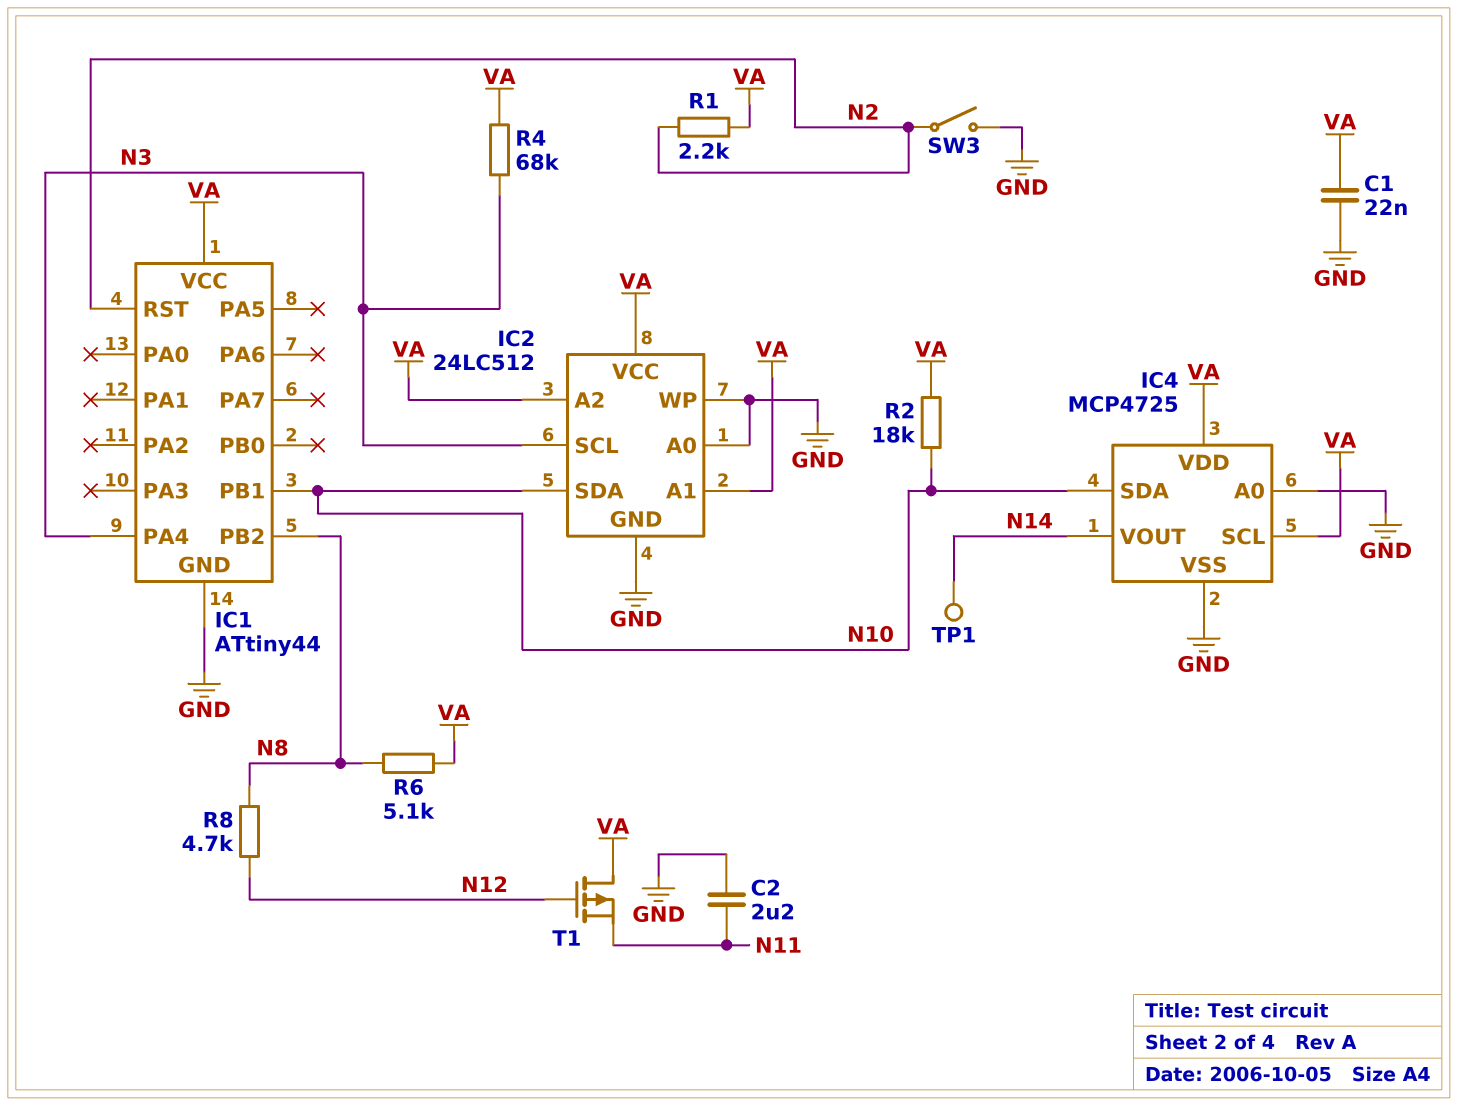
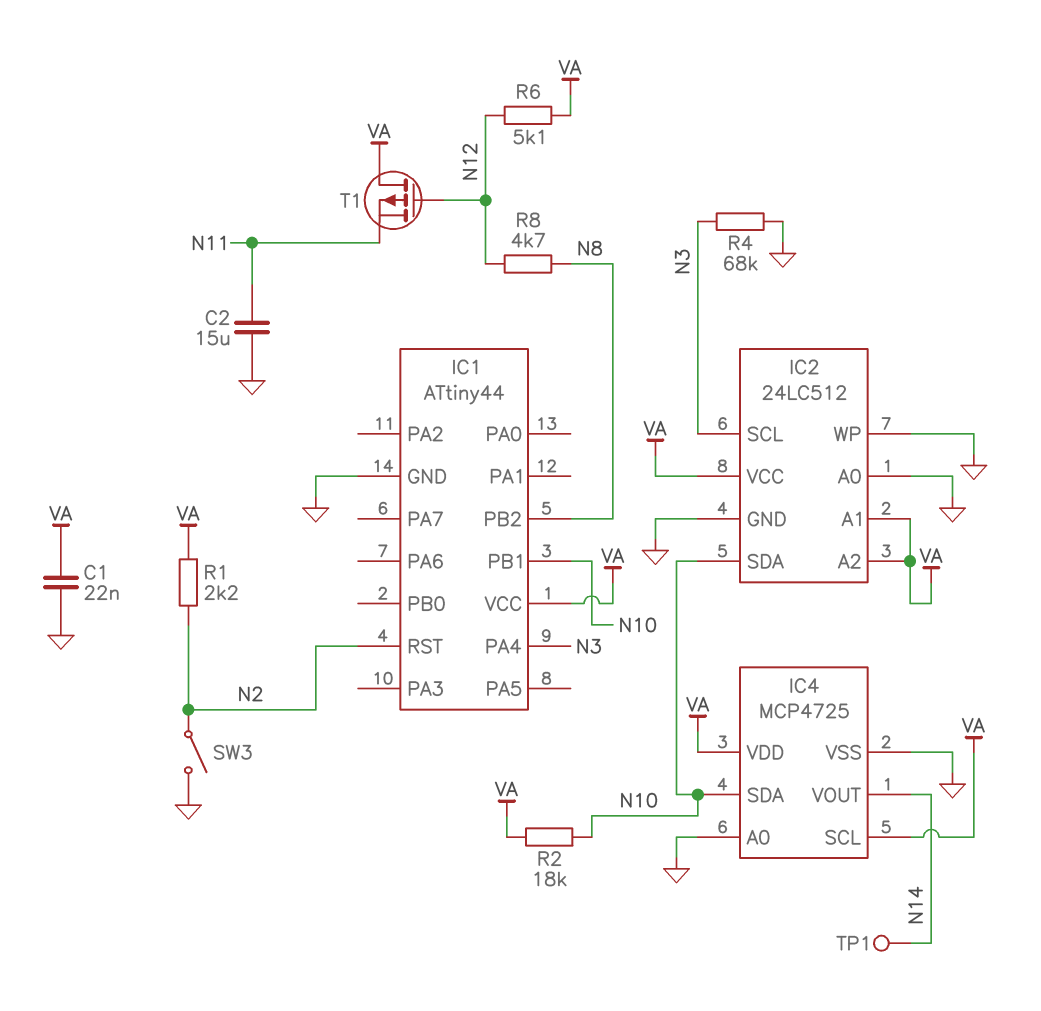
C2: 2.2uF (GND, N11) -> 15uF (GND, N11)
R4: 68k (N3, VA) -> 68k (GND, N3)
R6: 5.1k (N8, VA) -> 5.1k (N12, VA)

